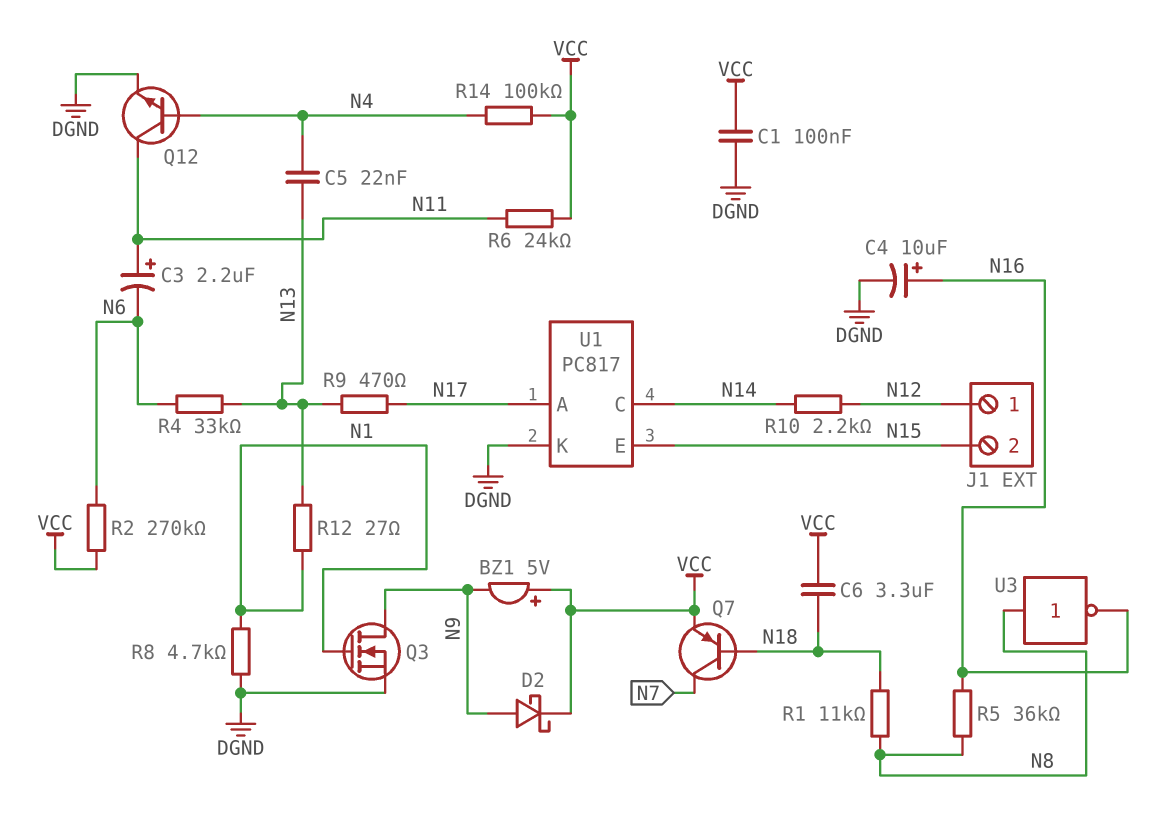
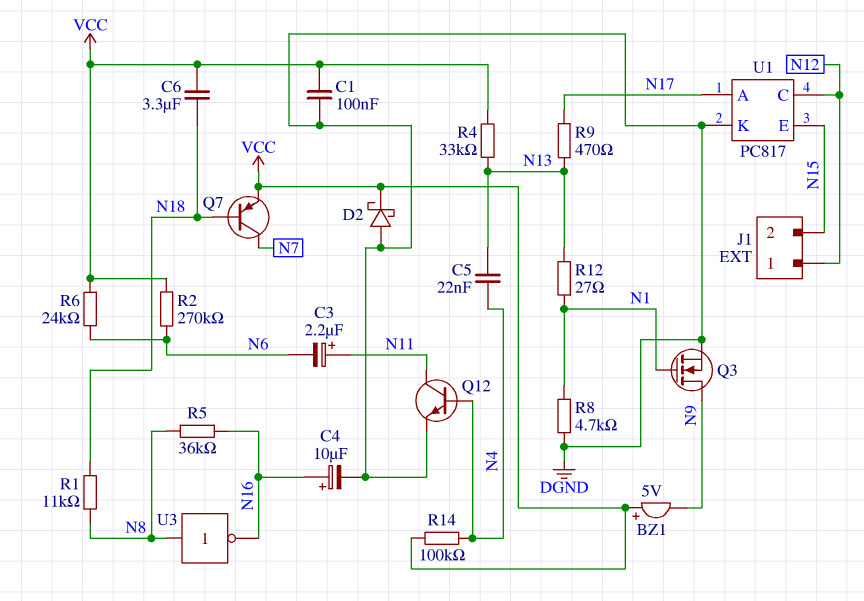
D2: schottky (A N9, K VCC) -> schottky (A DGND, K VCC)
R4: 33k (N6, N13) -> 33k (N13, VCC)
R6: 24k (N11, VCC) -> 24k (N6, VCC)
R10: 2.2k (N12, N14) -> none
U1 pin C: N14 -> N12

